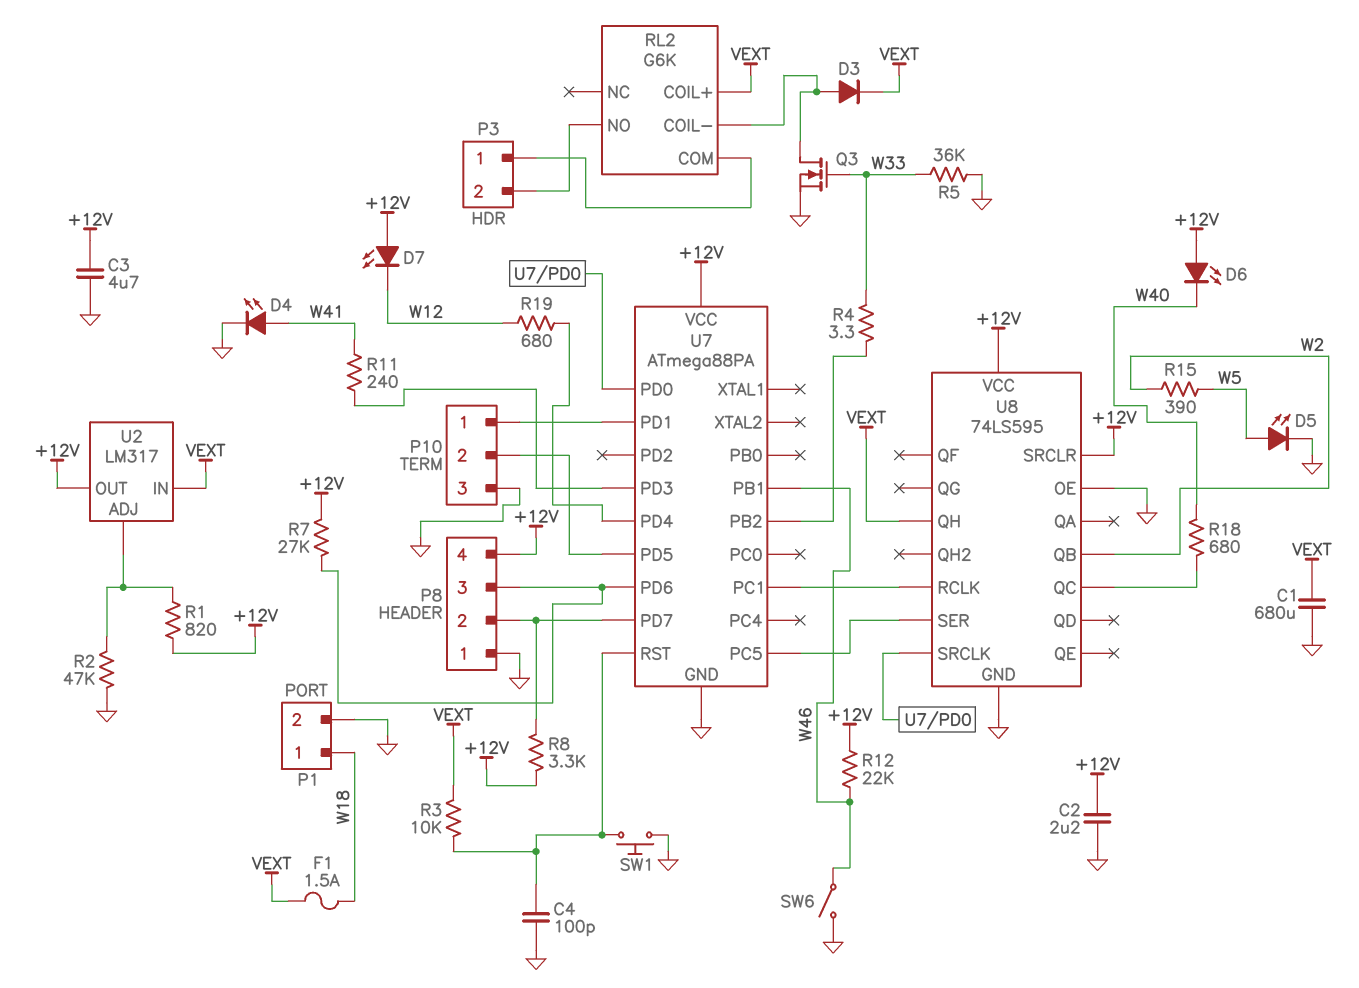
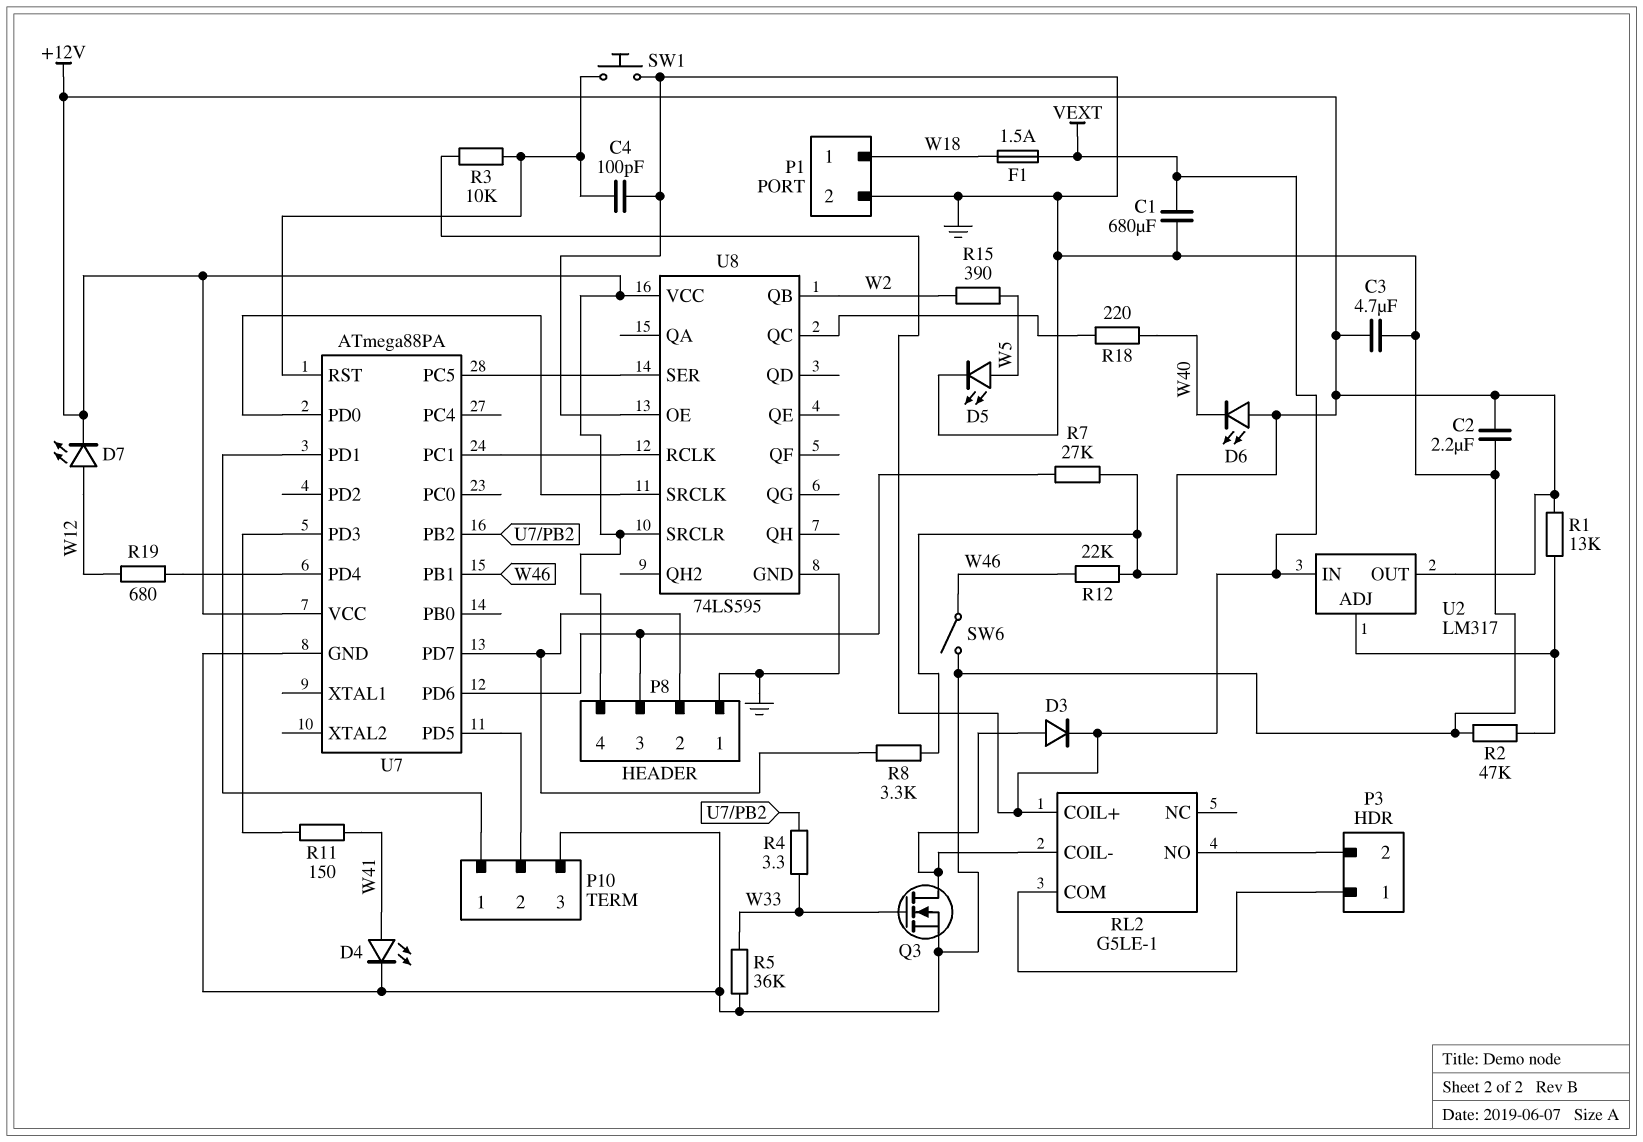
D7: LED (A +12V, K W12) -> LED (A W12, K +12V)
R1: 820 (+12V, U2/ADJ) -> 13k (+12V, U2/ADJ)
R11: 240 (U7/PD3, W41) -> 150 (U7/PD3, W41)
R18: 680 (U8/QC, W40) -> 220 (U8/QC, W40)
RL2: G6K -> G5LE-1
U8 pin QH: VEXT -> none

